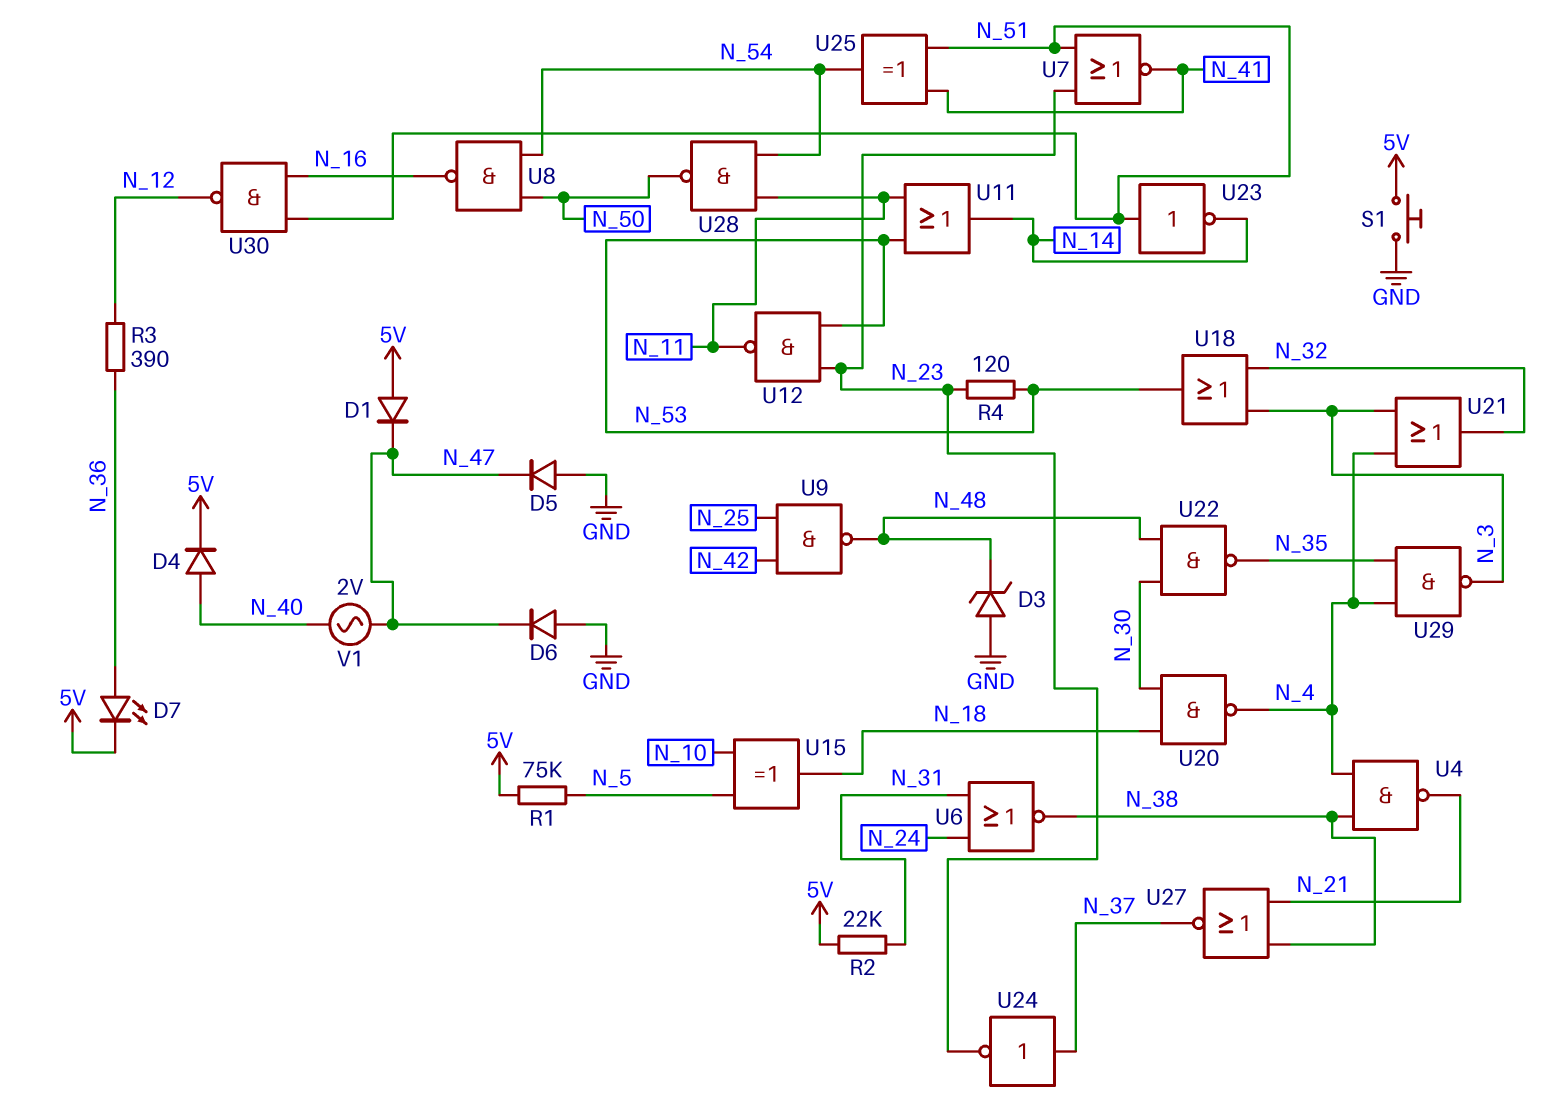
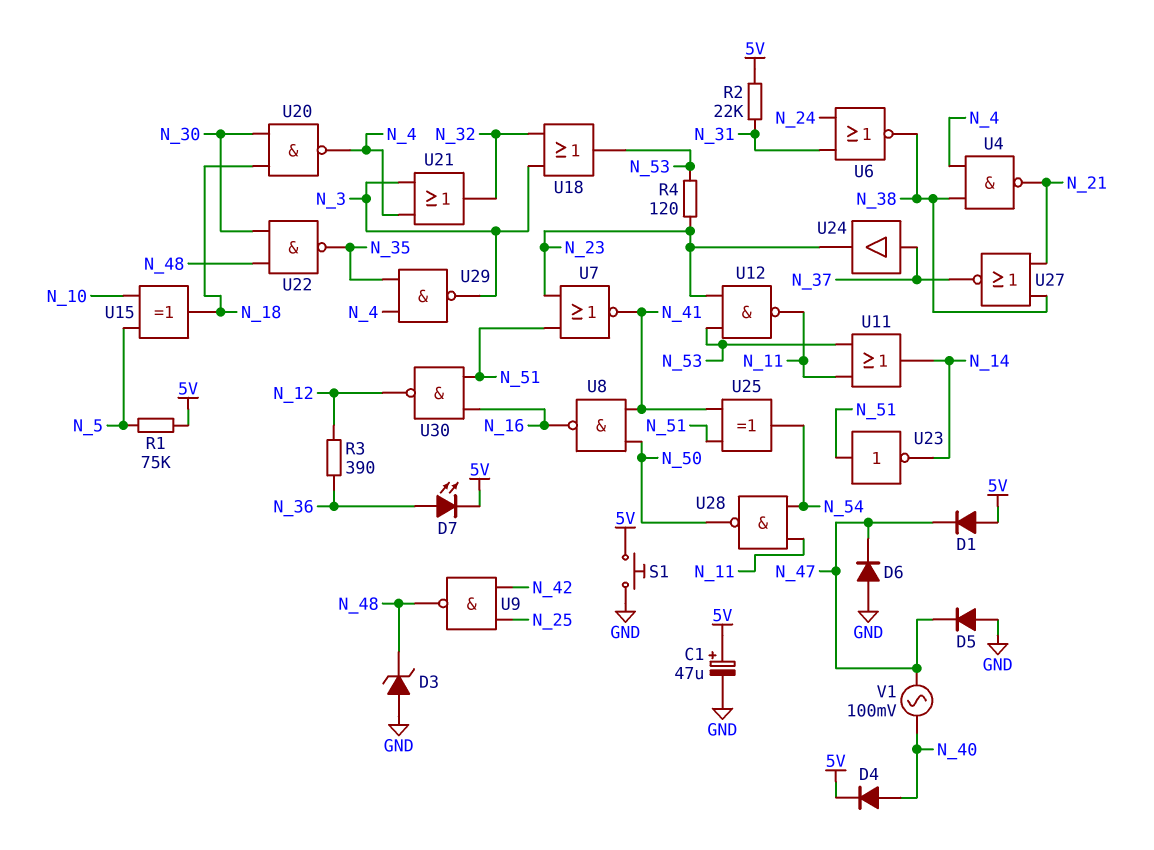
C1: none -> 47uF (plus 5V, minus GND)
U8: NAND (in N_50, in N_54, out N_16) -> NAND (in N_41, in N_50, out N_16)
U24: NOT (in N_37, out N_23) -> buffer (in N_37, out N_23)
V1: AC 2V (N_40, N_47) -> AC 100mV (N_40, N_47)

